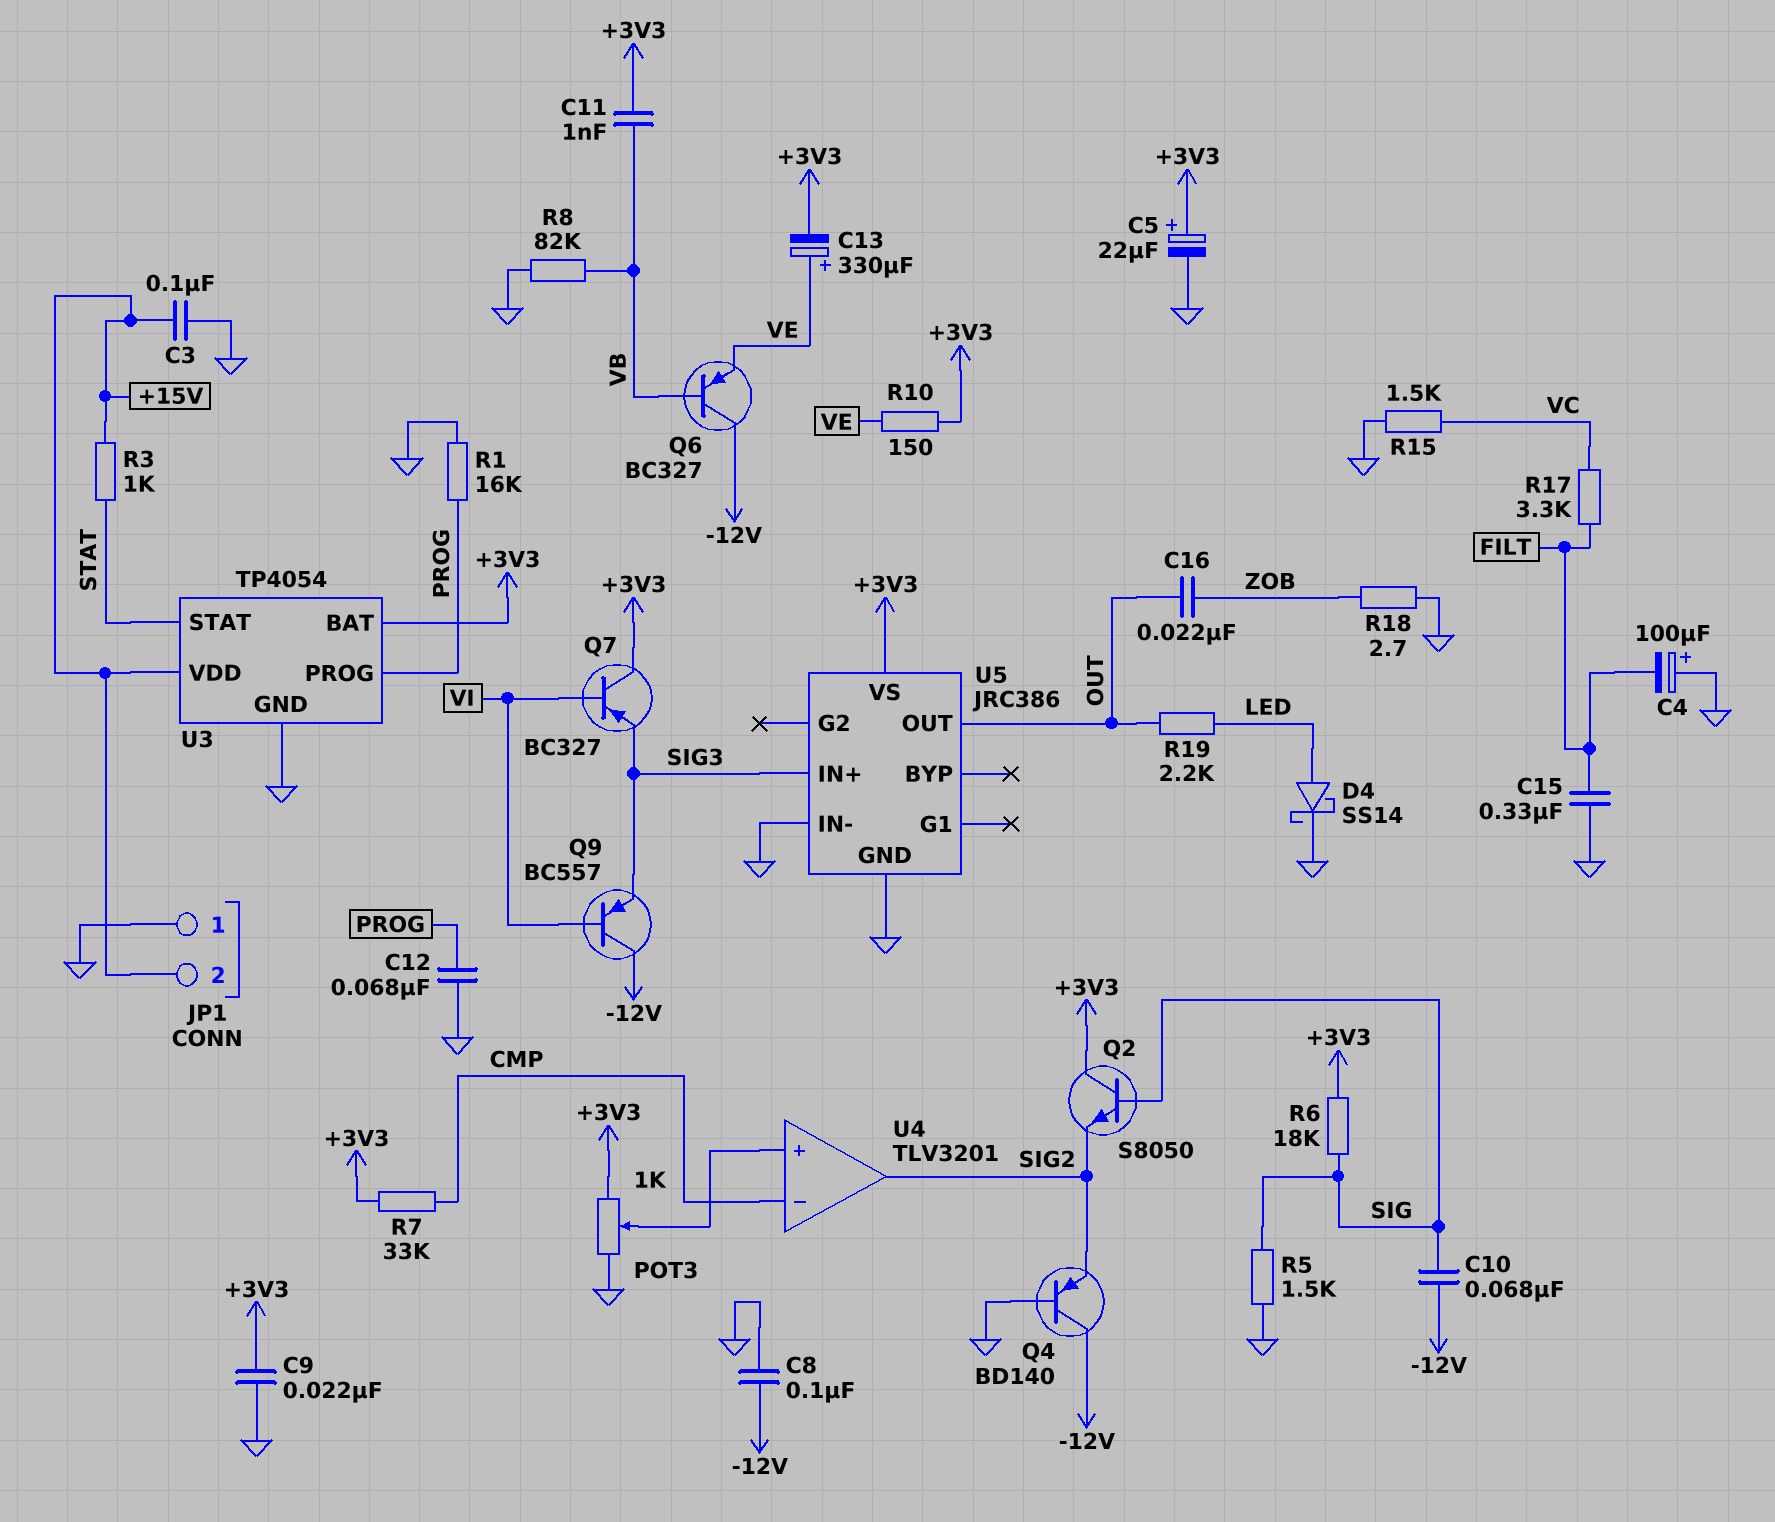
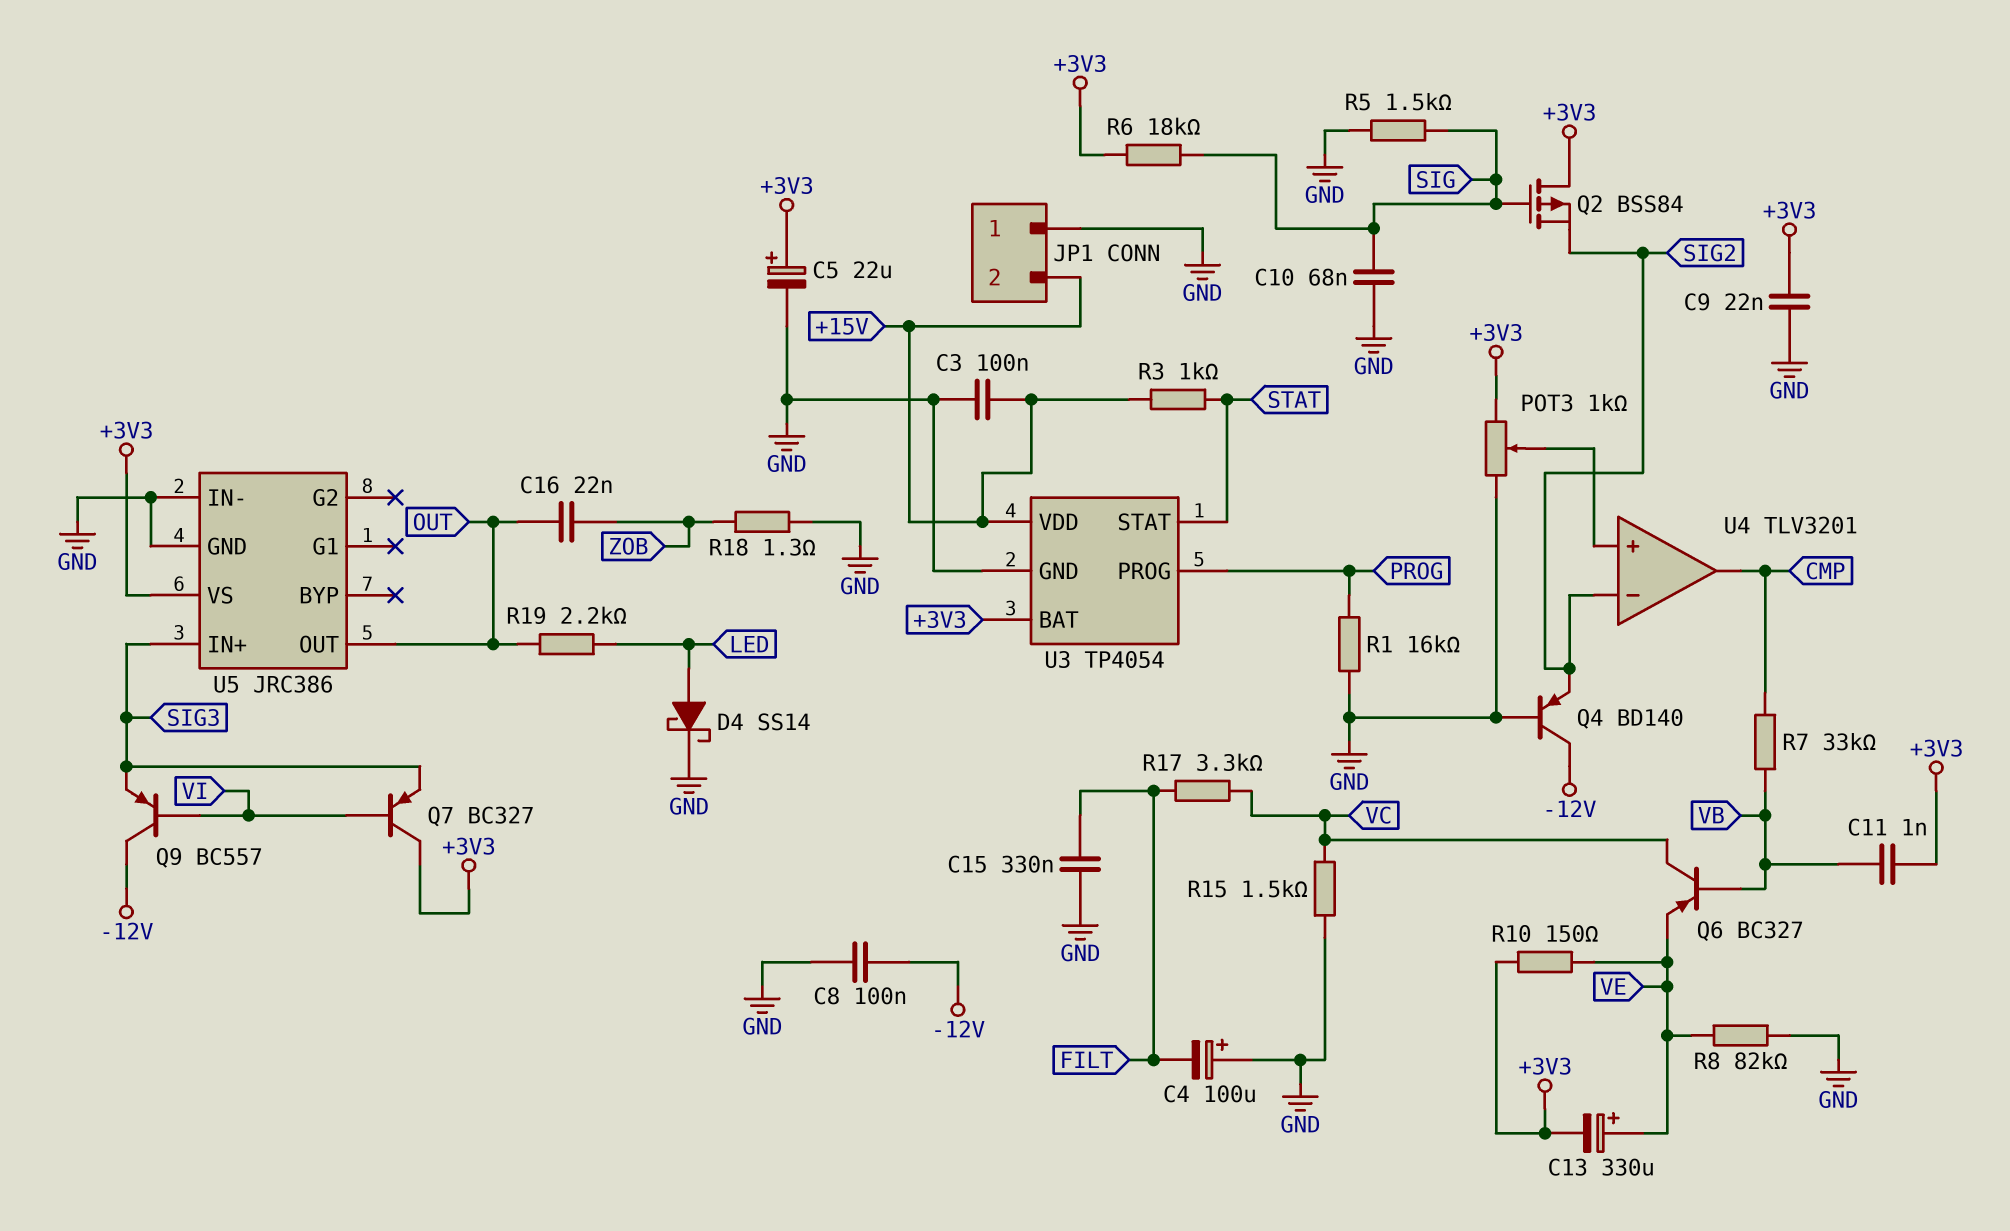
C10: 68nF (-12V, SIG) -> 68nF (GND, SIG)
C12: 68nF (GND, PROG) -> none
Q2: NPN S8050 (B SIG, C +3V3, E SIG2) -> PMOS BSS84 (G SIG, D +3V3, S SIG2)
Q6: PNP BC327 (B VB, C -12V, E VE) -> PNP BC327 (B VB, C VC, E VE)
R7: 33k (+3V3, CMP) -> 33k (CMP, VB)
R8: 82k (GND, VB) -> 82k (GND, VE)
R18: 2.7 (GND, ZOB) -> 1.3 (GND, ZOB)
U4 pin in-: CMP -> SIG2
U4 pin out: SIG2 -> CMP

